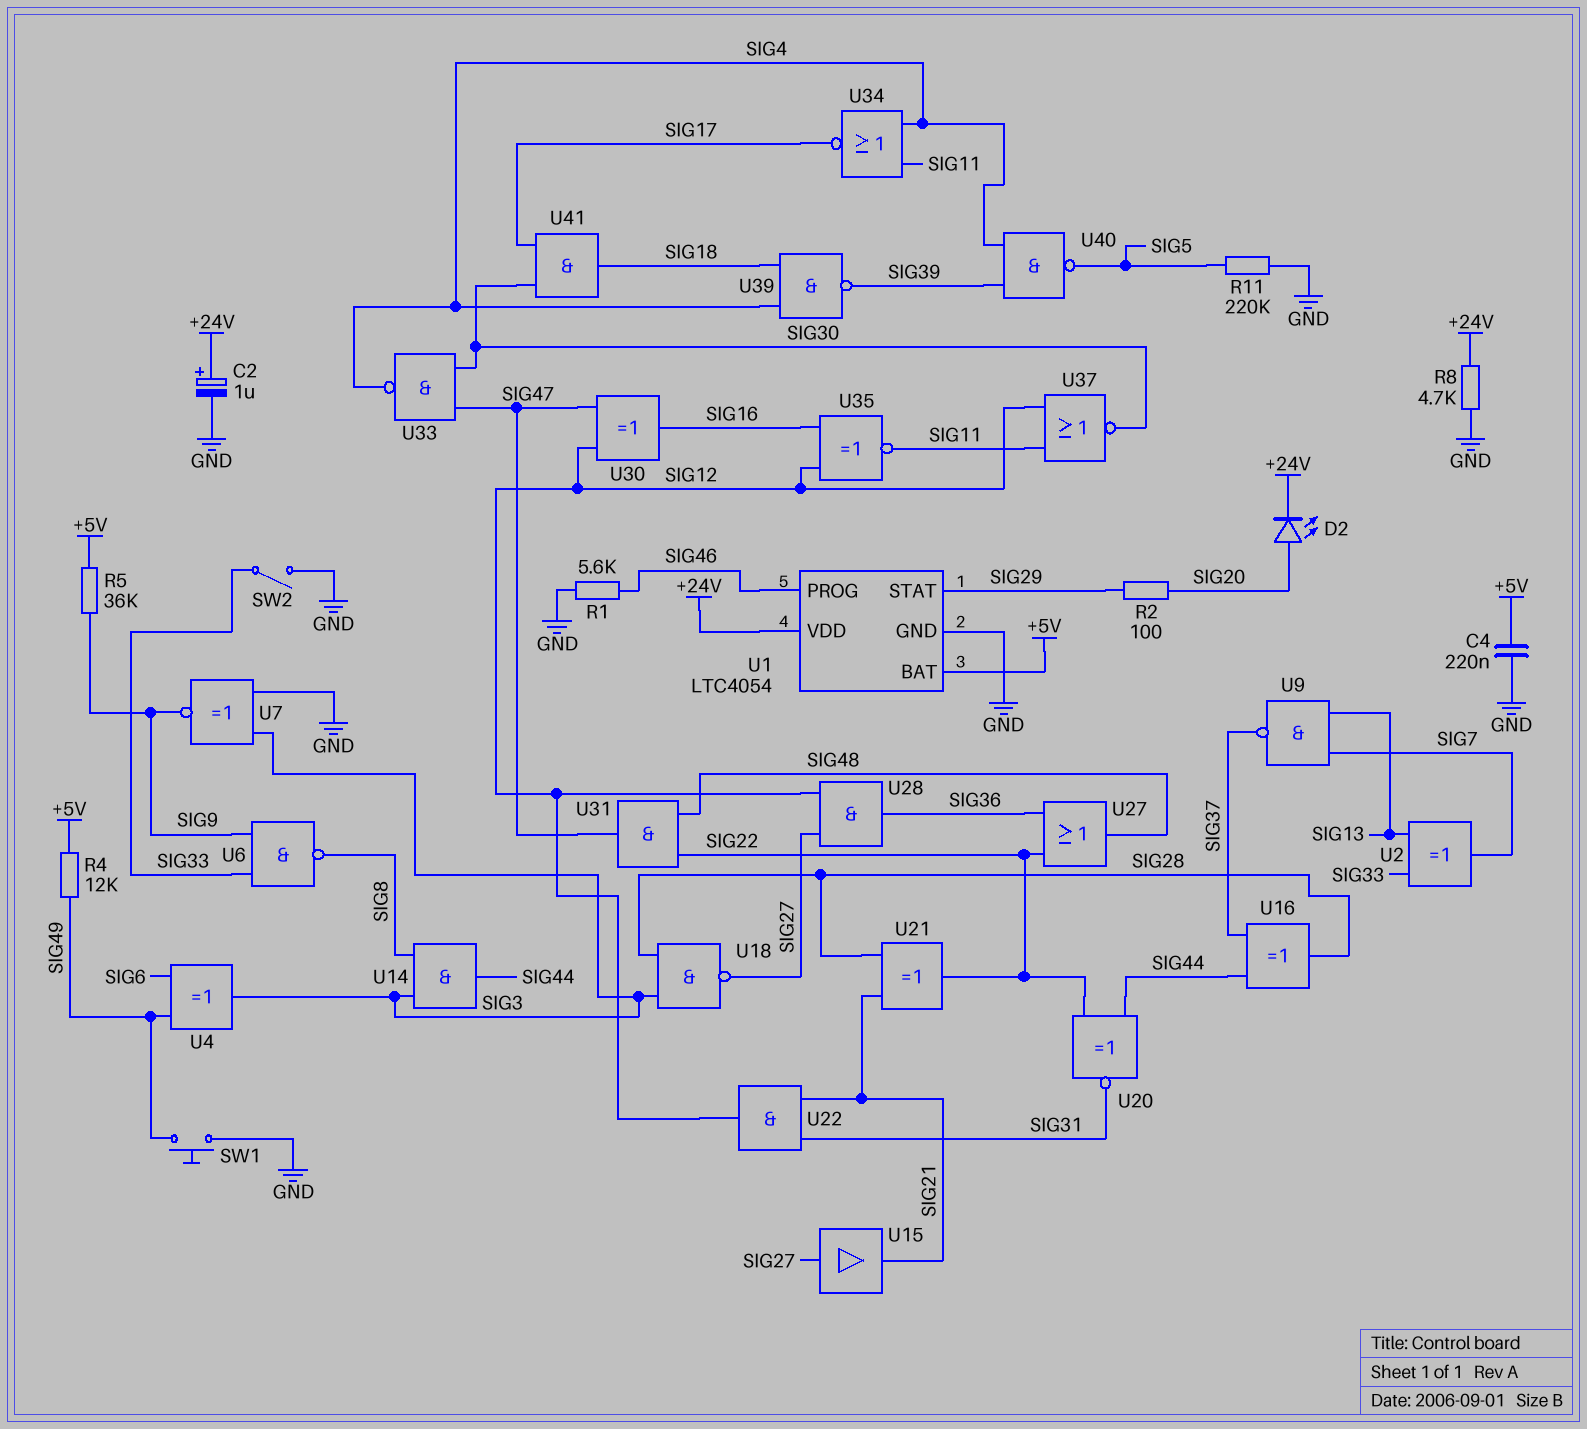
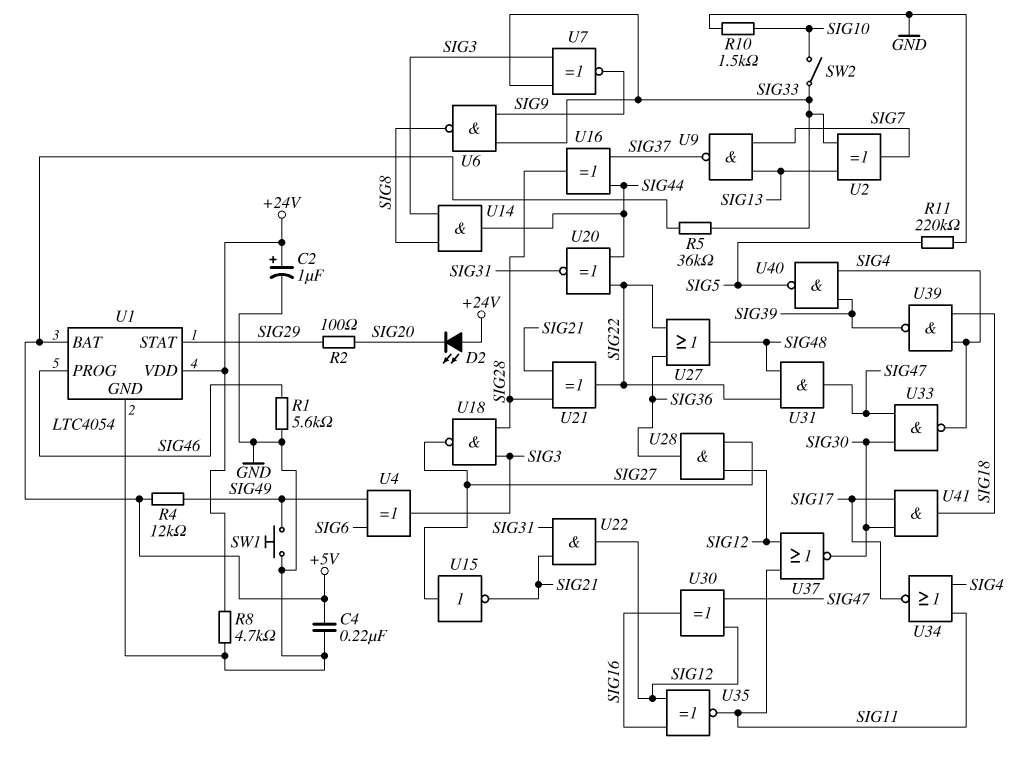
D2: LED (A SIG20, K +24V) -> LED (A +24V, K SIG20)
R5: 36k (+5V, SIG9) -> 36k (+5V, SIG33)
R10: none -> 1.5k (GND, SIG10)
SW2: switch (GND, SIG33) -> switch (SIG10, SIG33)
U7: XNOR (in GND, in SIG3, out SIG9) -> XNOR (in SIG3, in SIG33, out SIG9)
U15: buffer (in SIG27, out SIG21) -> NOT (in SIG27, out SIG21)

